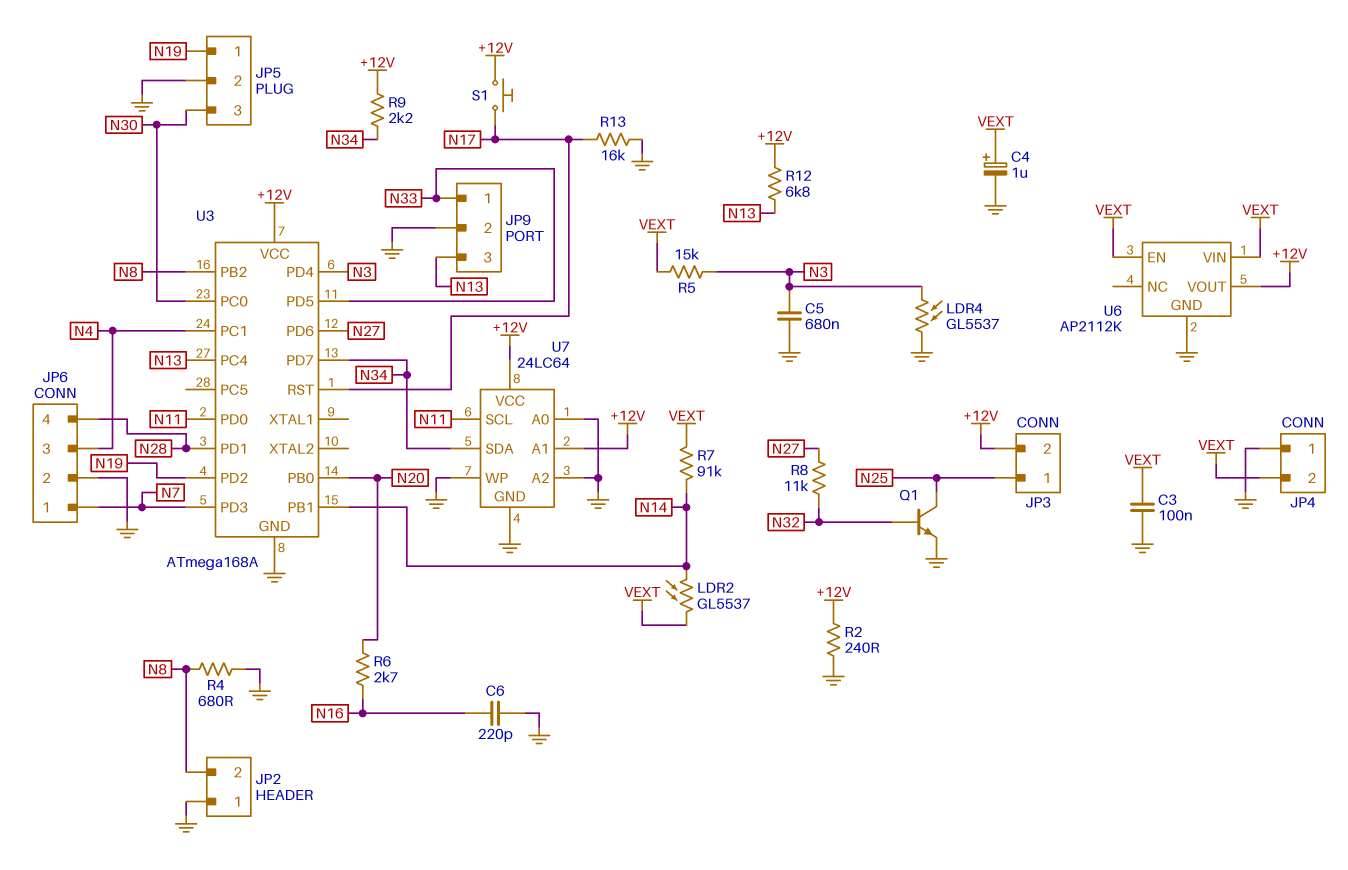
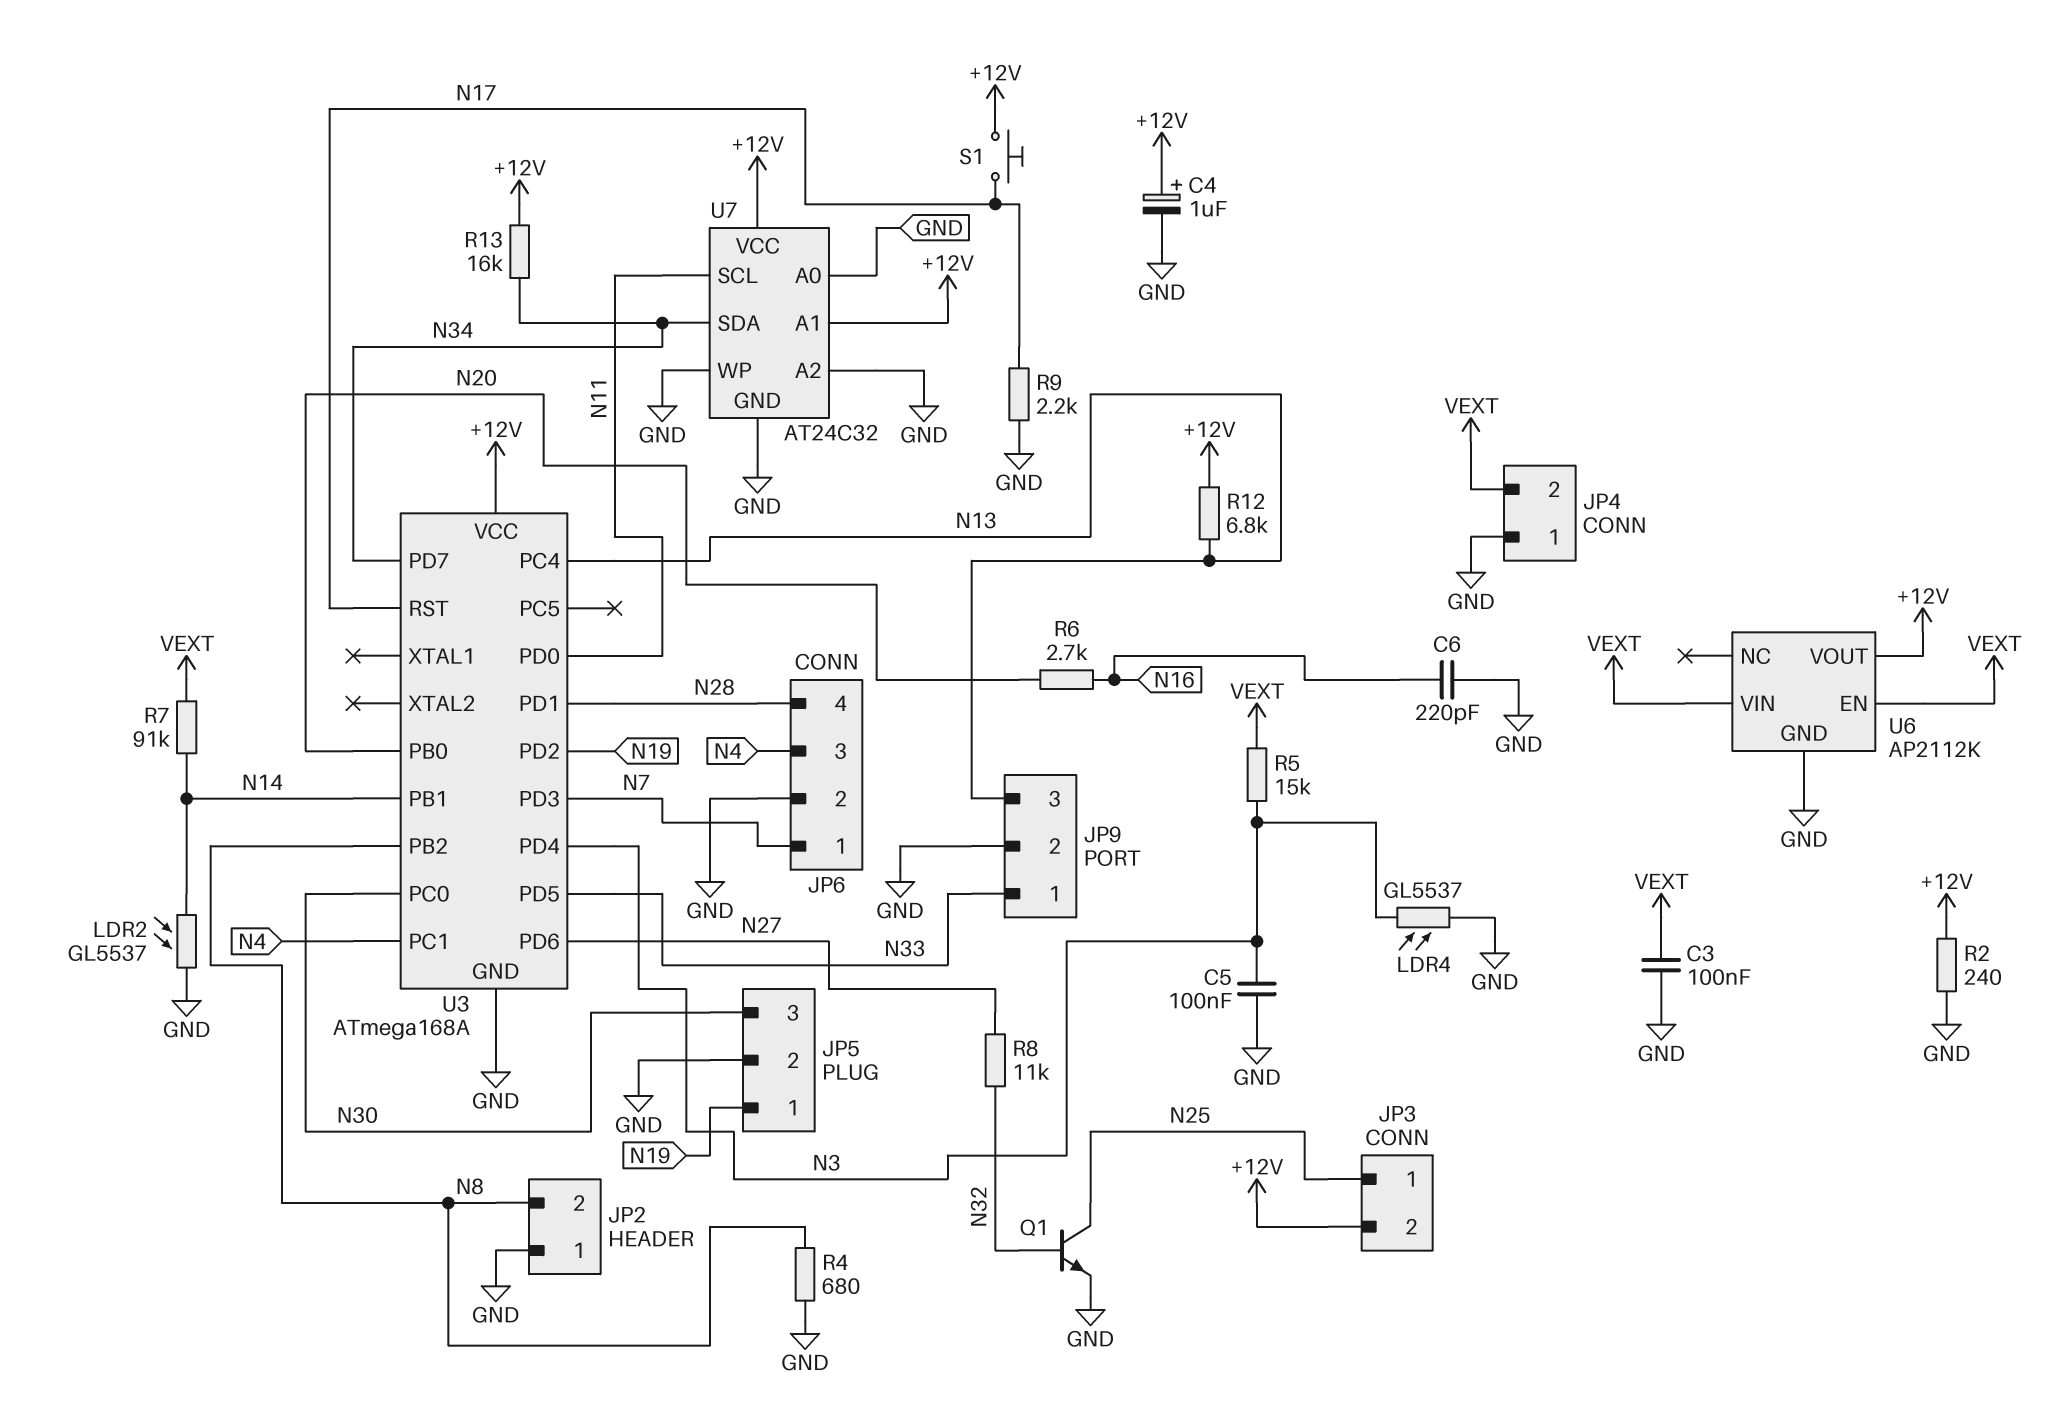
C4: 1uF (plus VEXT, minus GND) -> 1uF (plus +12V, minus GND)
C5: 680nF (GND, N3) -> 100nF (GND, N3)
LDR2: GL5537 (N14, VEXT) -> GL5537 (GND, N14)
R9: 2.2k (+12V, N34) -> 2.2k (GND, N17)
R13: 16k (GND, N17) -> 16k (+12V, N34)
U7: 24LC64 -> AT24C32

